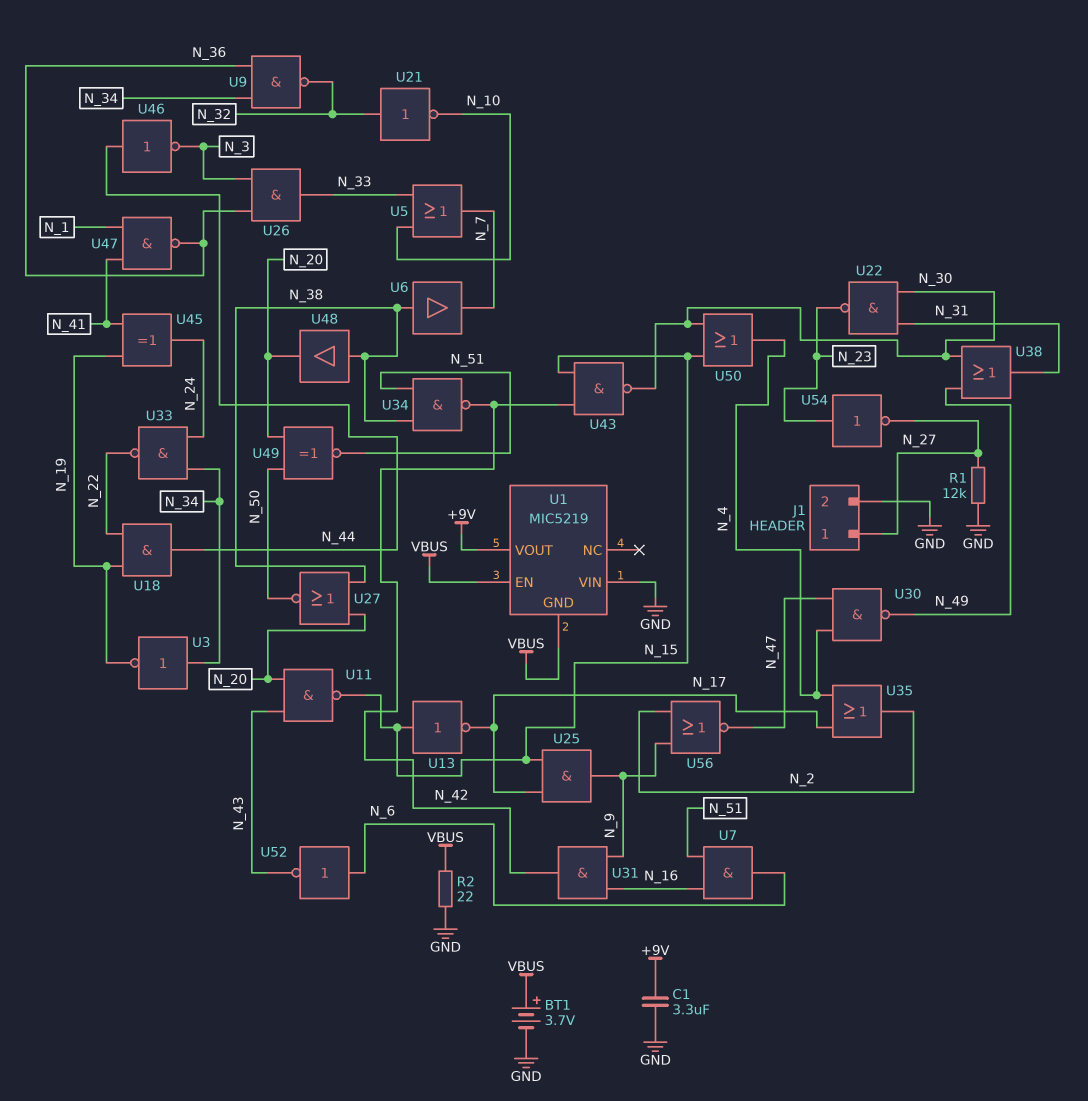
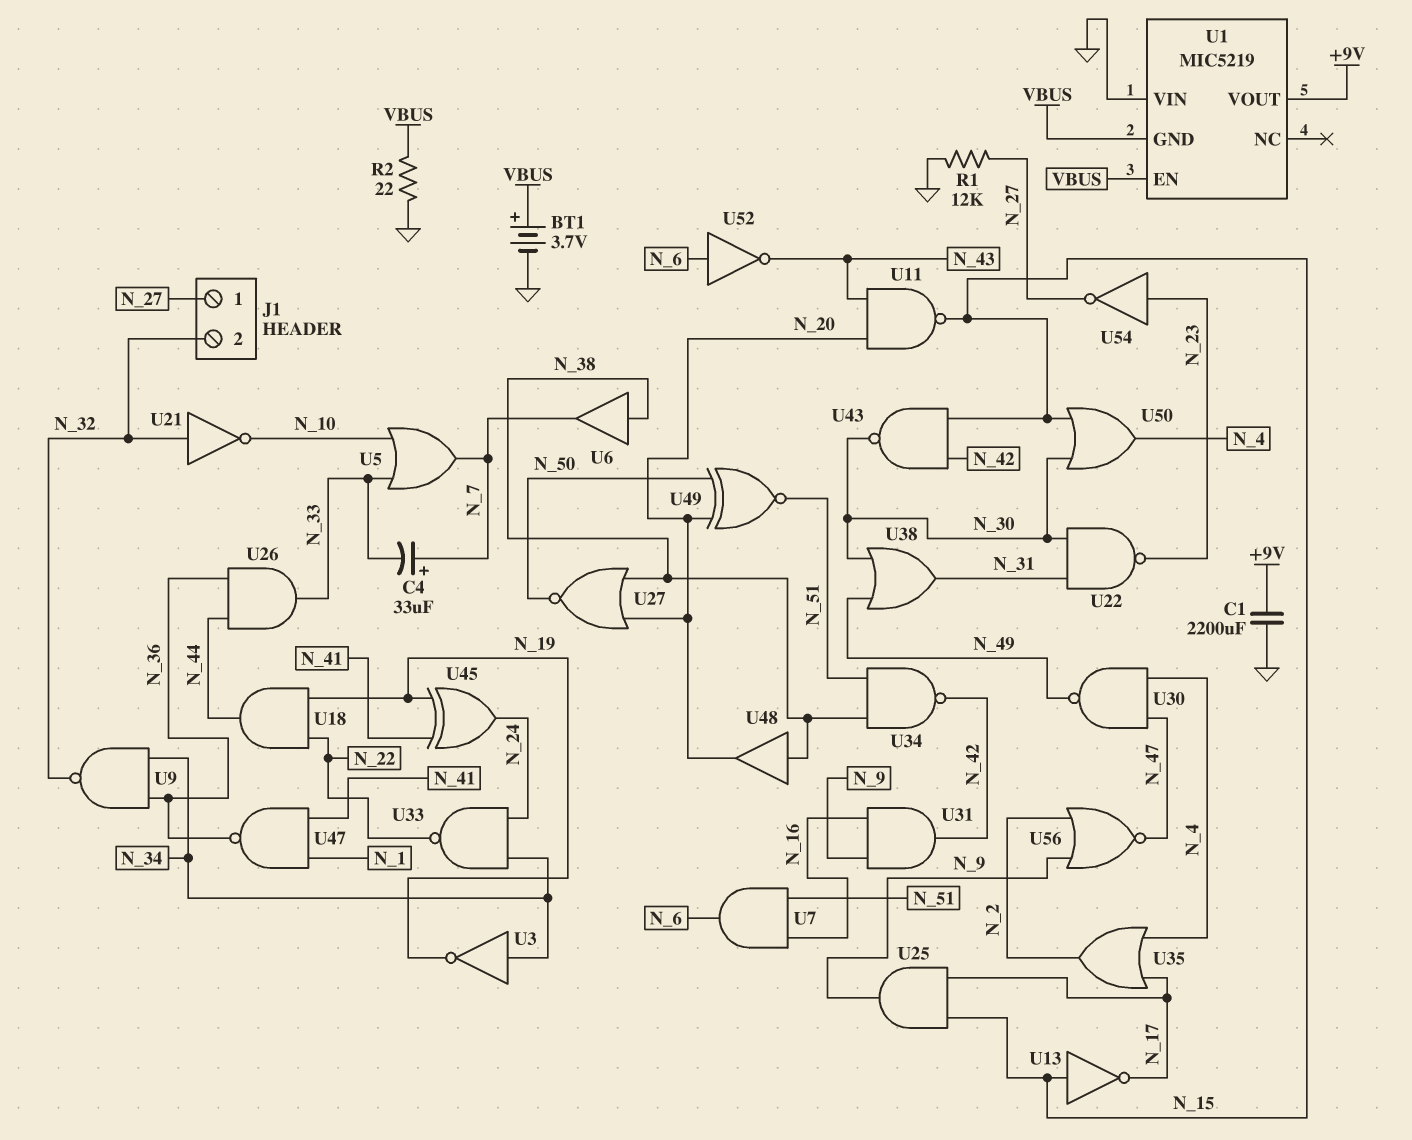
C1: 3.3uF (+9V, GND) -> 2200uF (+9V, GND)
C4: none -> 33uF (plus N_7, minus N_33)
J1 pin 2: GND -> N_32
U26: AND (in N_3, in N_36, out N_33) -> AND (in N_36, in N_44, out N_33)
U46: NOT (in N_44, out N_3) -> none

